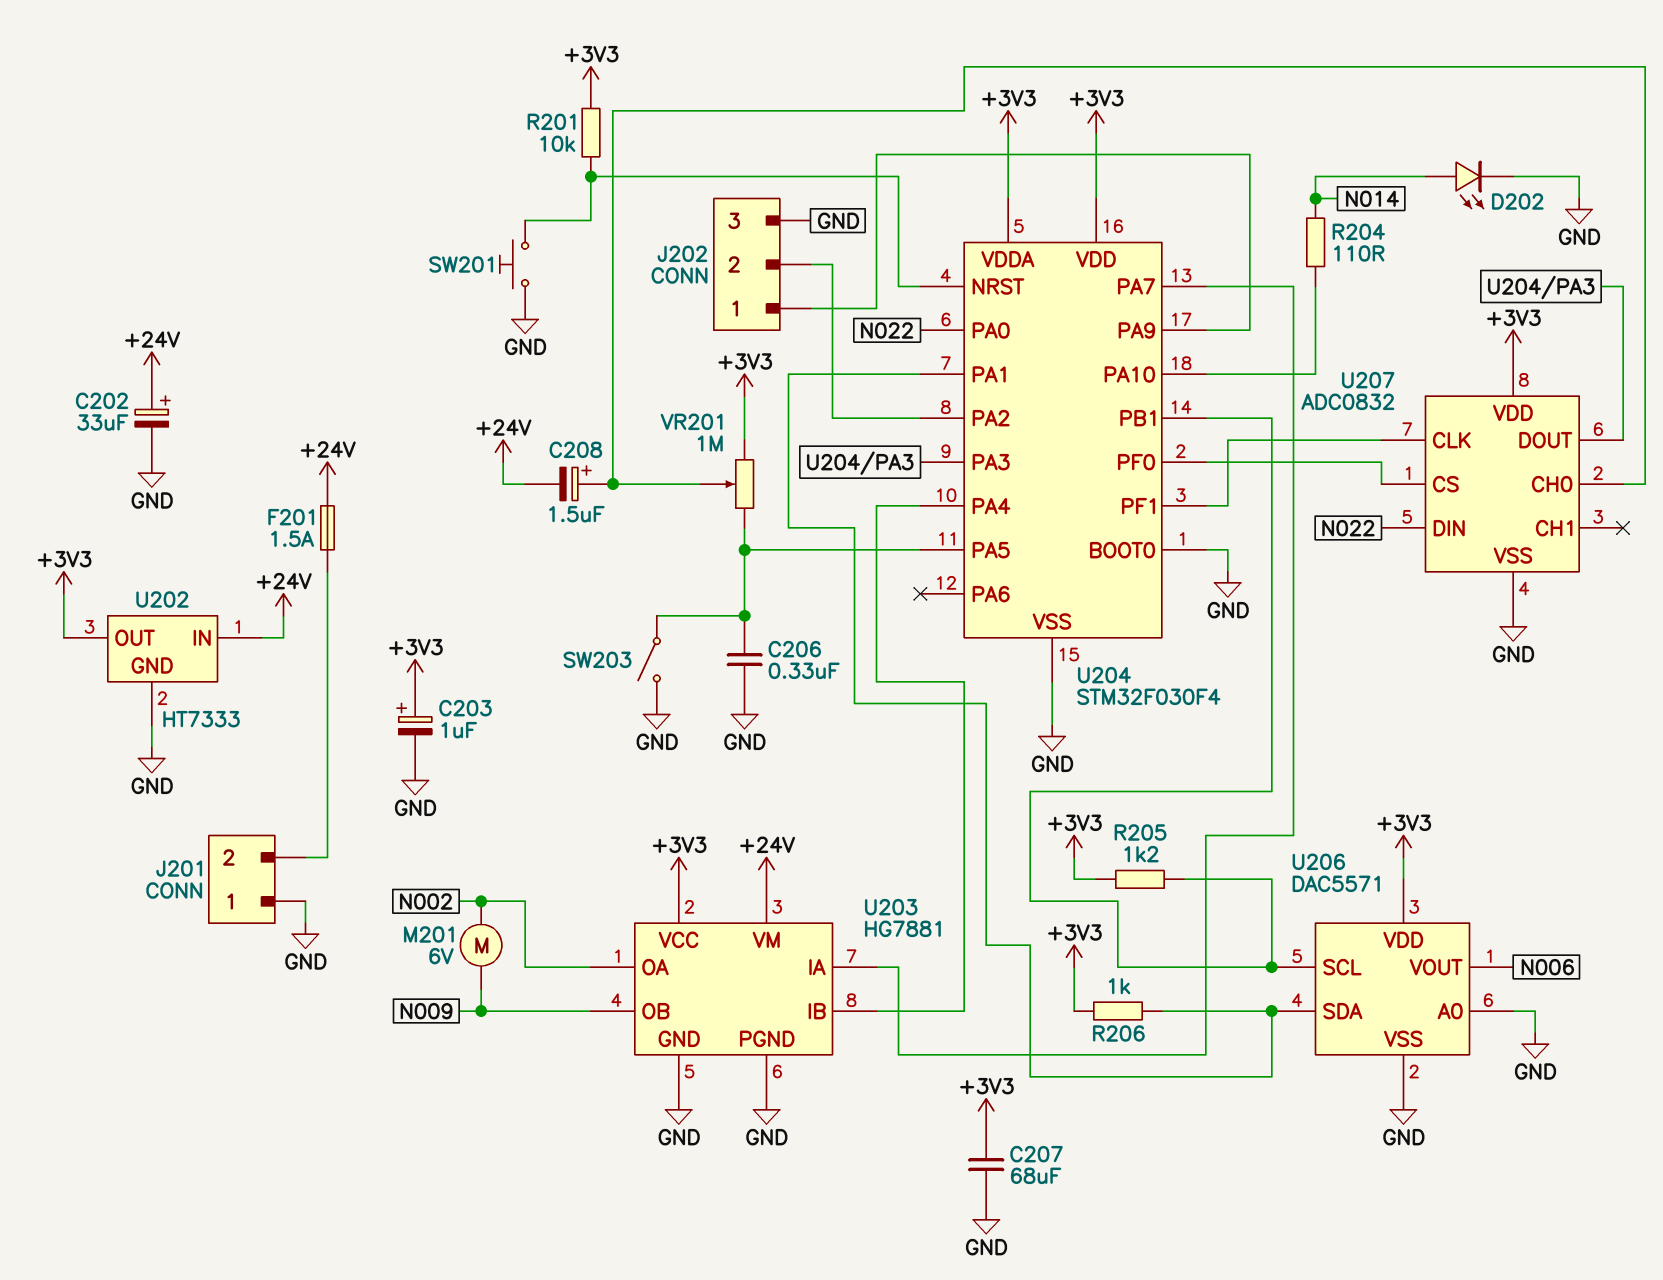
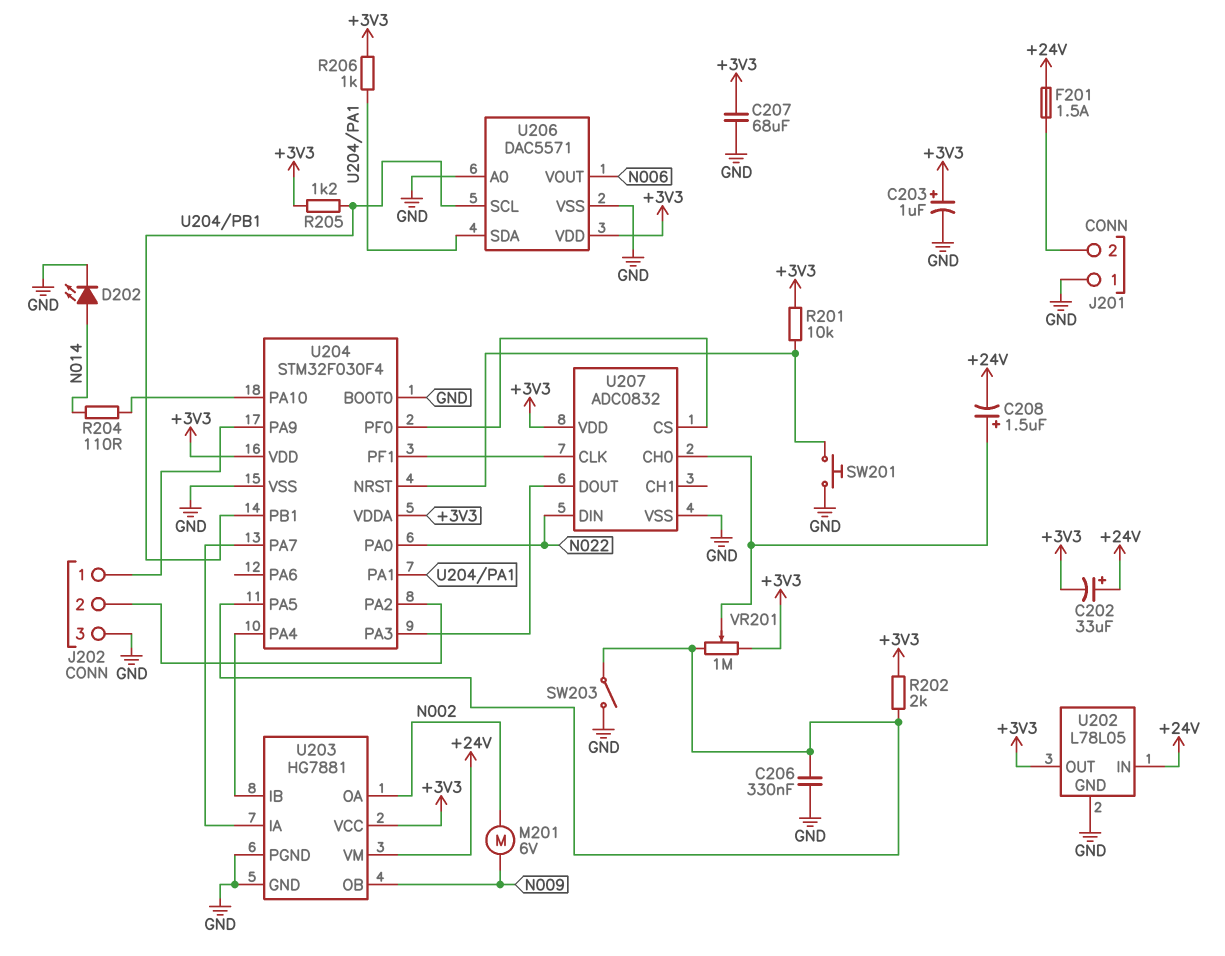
C202: 33uF (plus +24V, minus GND) -> 33uF (plus +24V, minus +3V3)
R202: none -> 2k (+3V3, U204/PA5)
U202: HT7333 -> L78L05

